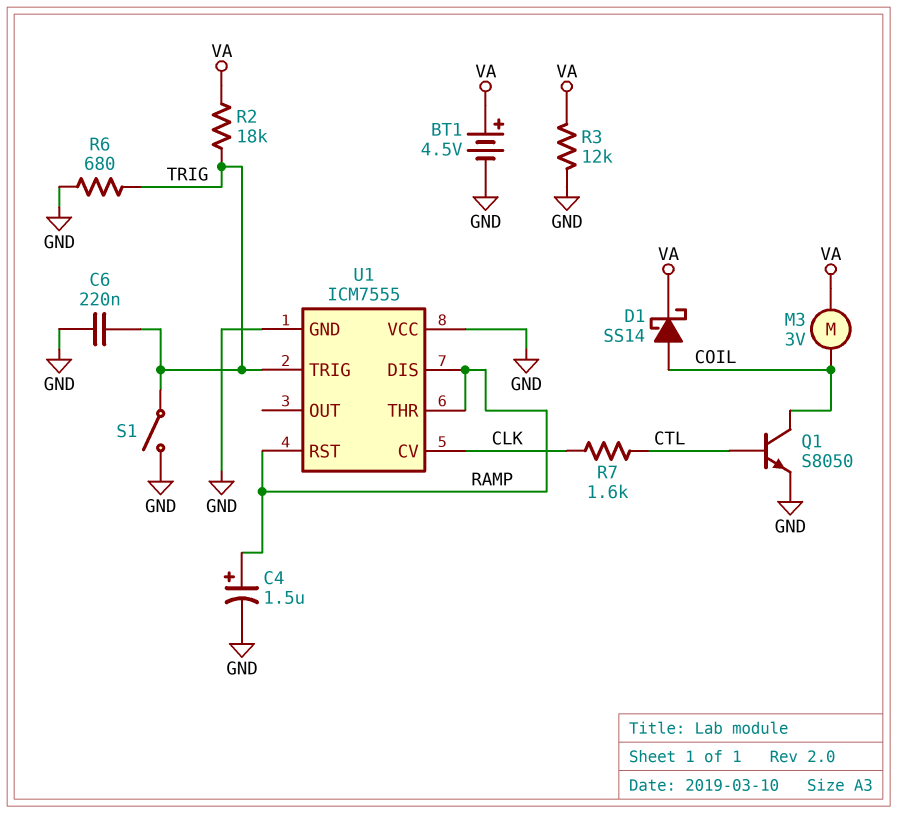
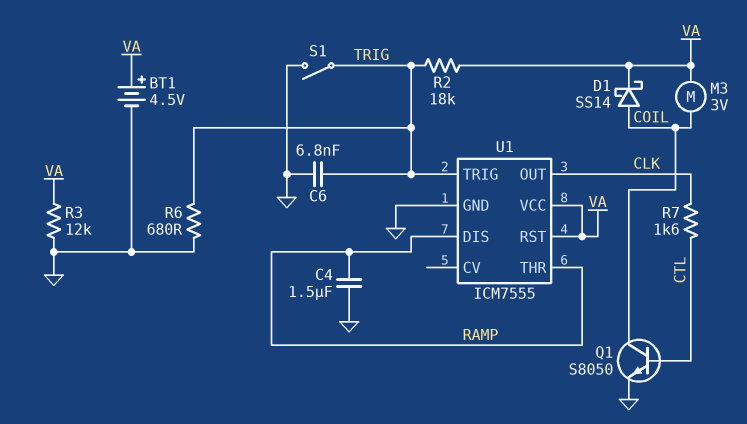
C4: 1.5uF (plus RAMP, minus GND) -> 1.5uF (GND, RAMP)
C6: 220nF (GND, TRIG) -> 6.8nF (GND, TRIG)
U1 pin CV: CLK -> none
U1 pin OUT: none -> CLK
U1 pin RST: RAMP -> VA
U1 pin VCC: GND -> VA

